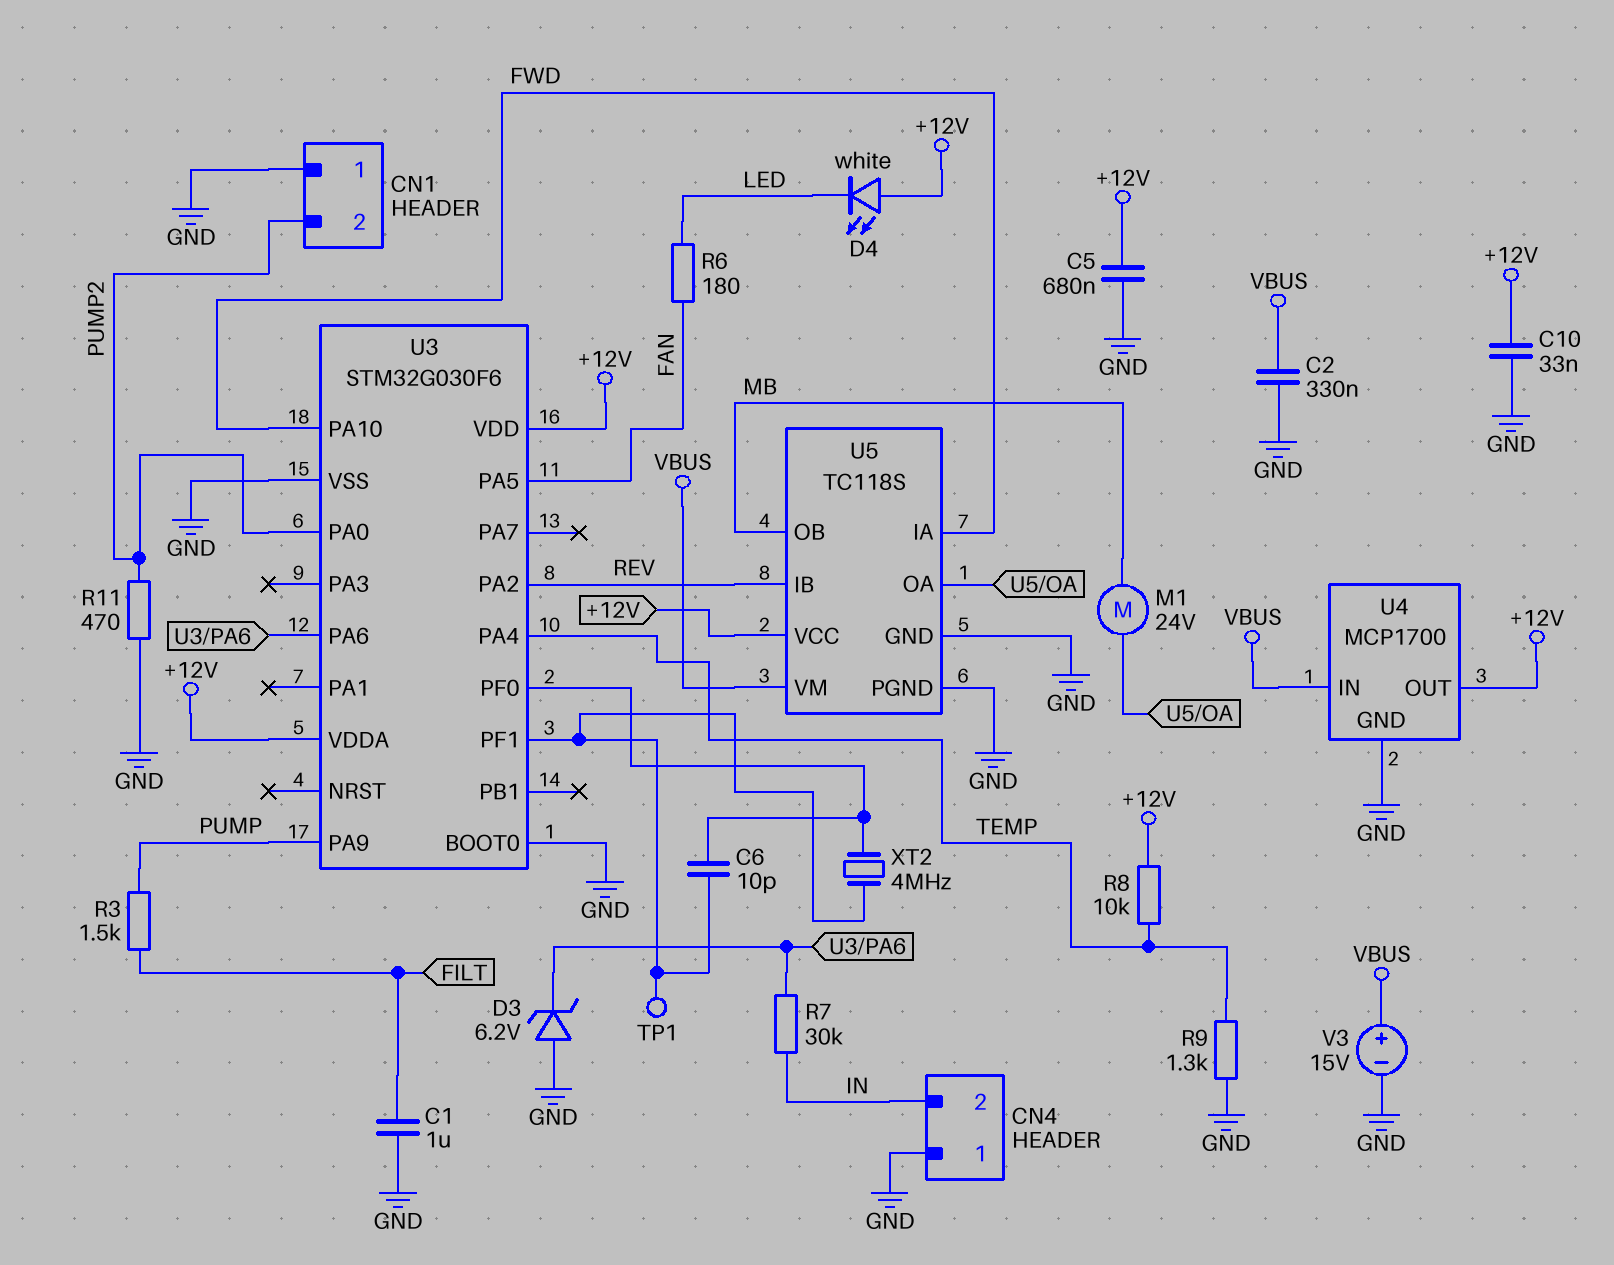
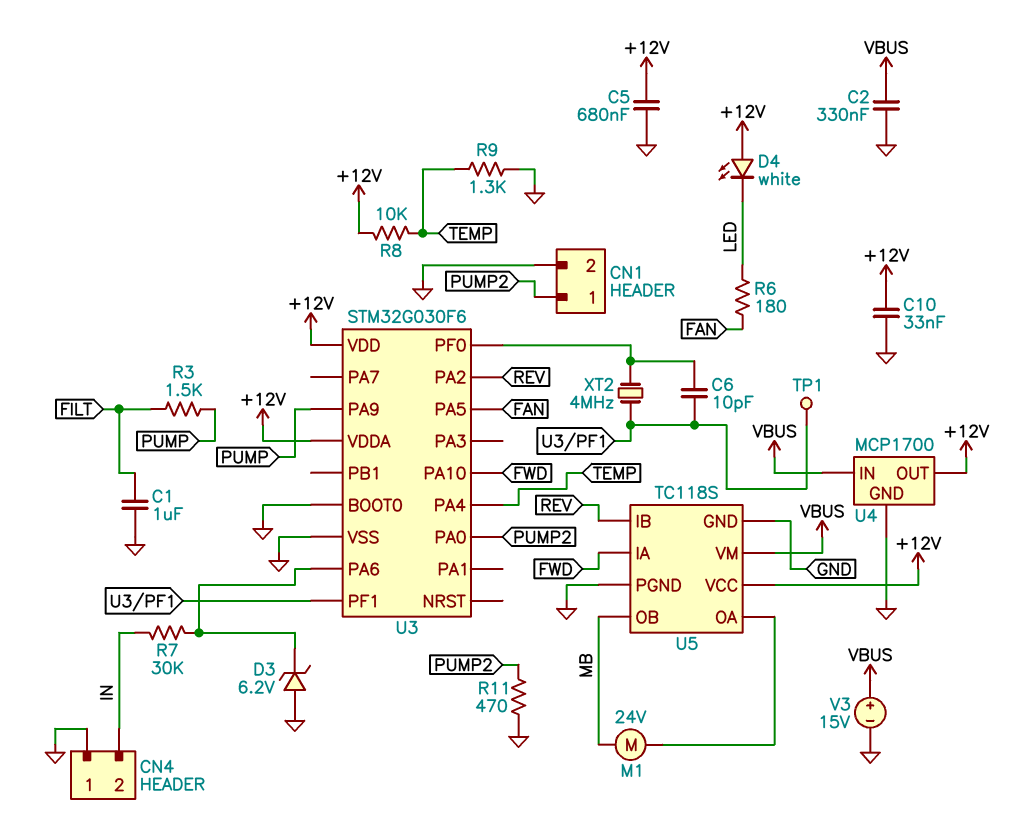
CN1 pin 1: GND -> PUMP2
CN1 pin 2: PUMP2 -> GND

